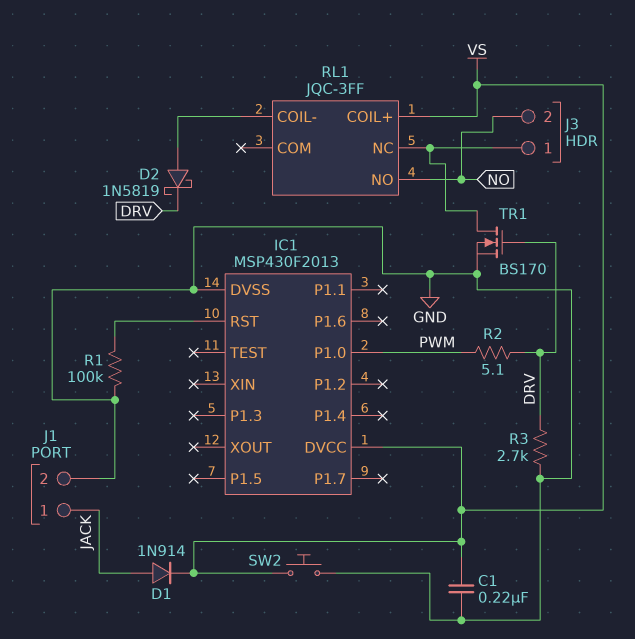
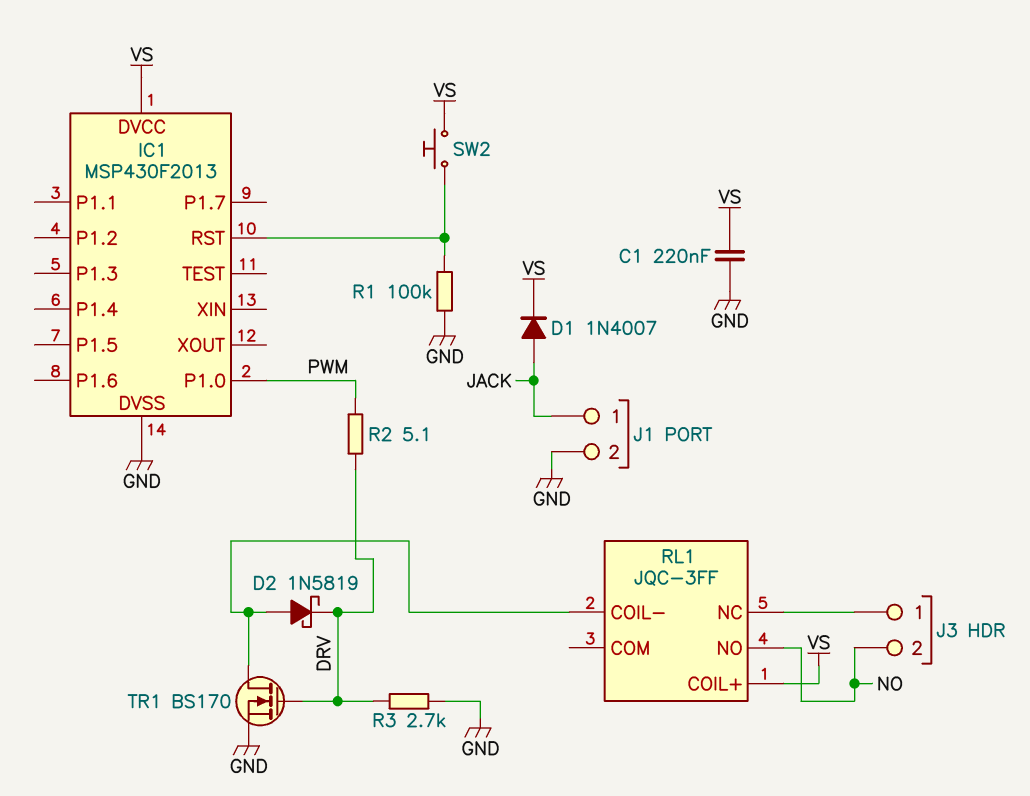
D1: diode 1N914 (A JACK, K VS) -> diode 1N4007 (A JACK, K VS)
SW2: button (GND, VS) -> button (IC1/RST, VS)
TR1: NMOS BS170 (G DRV, D J3/1, S GND) -> NMOS BS170 (G DRV, D RL1/COIL-, S GND)

